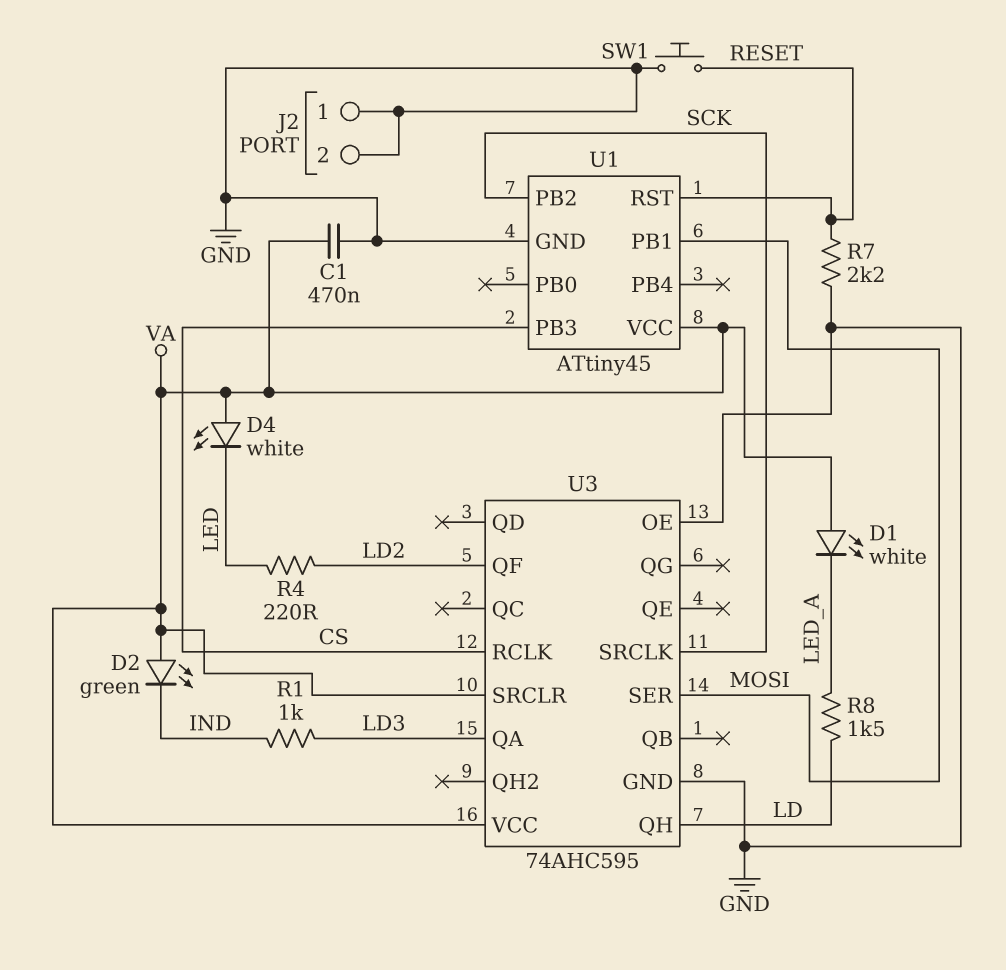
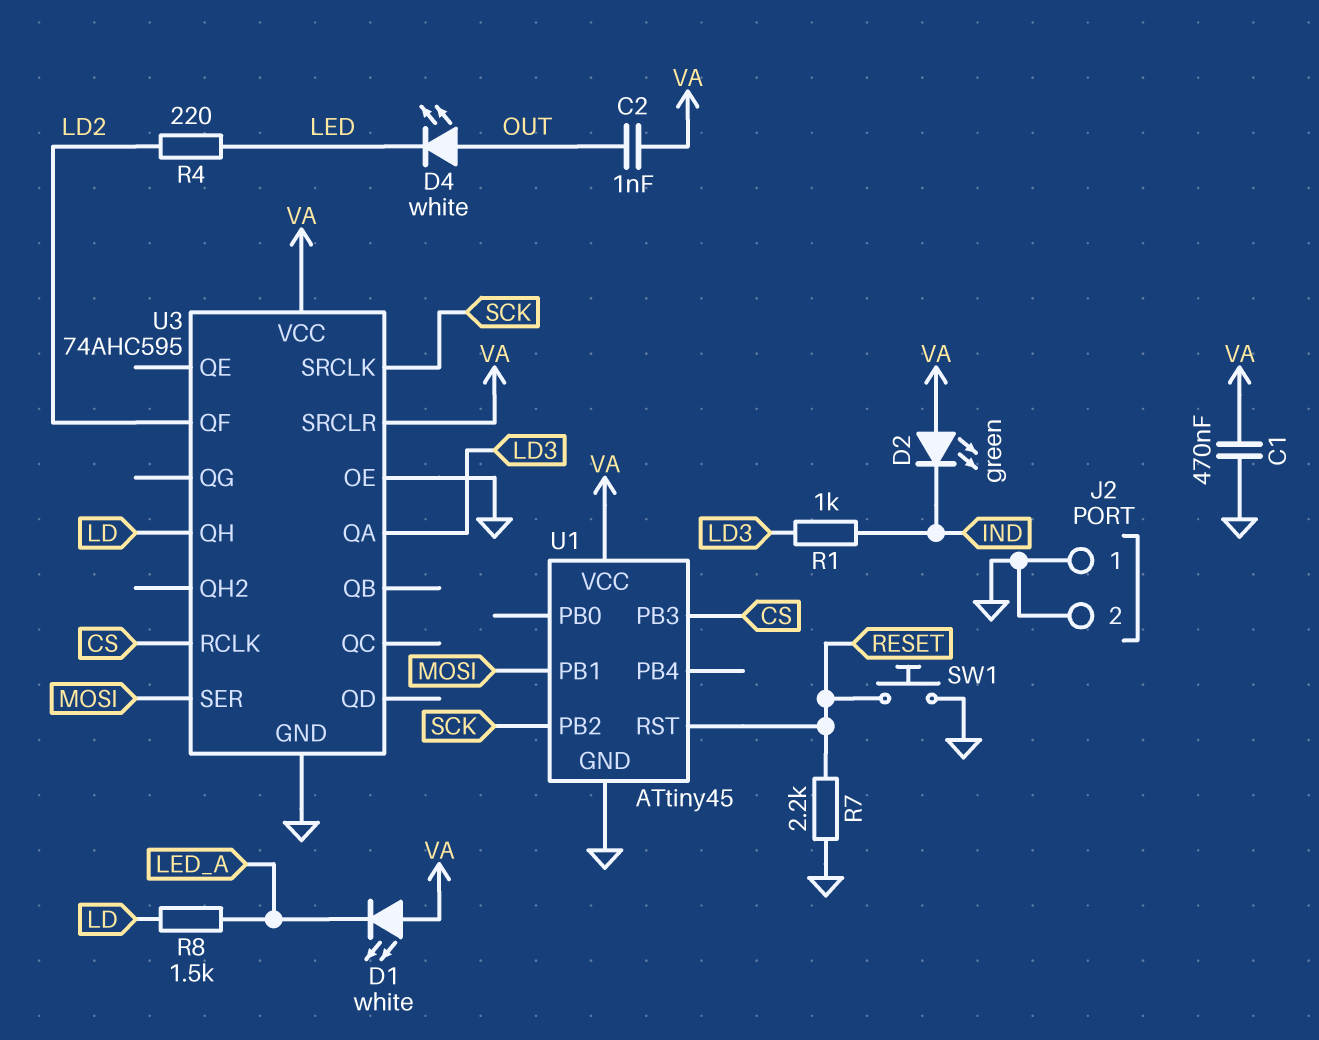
C2: none -> 1nF (OUT, VA)
D4: LED white (A VA, K LED) -> LED white (A OUT, K LED)

